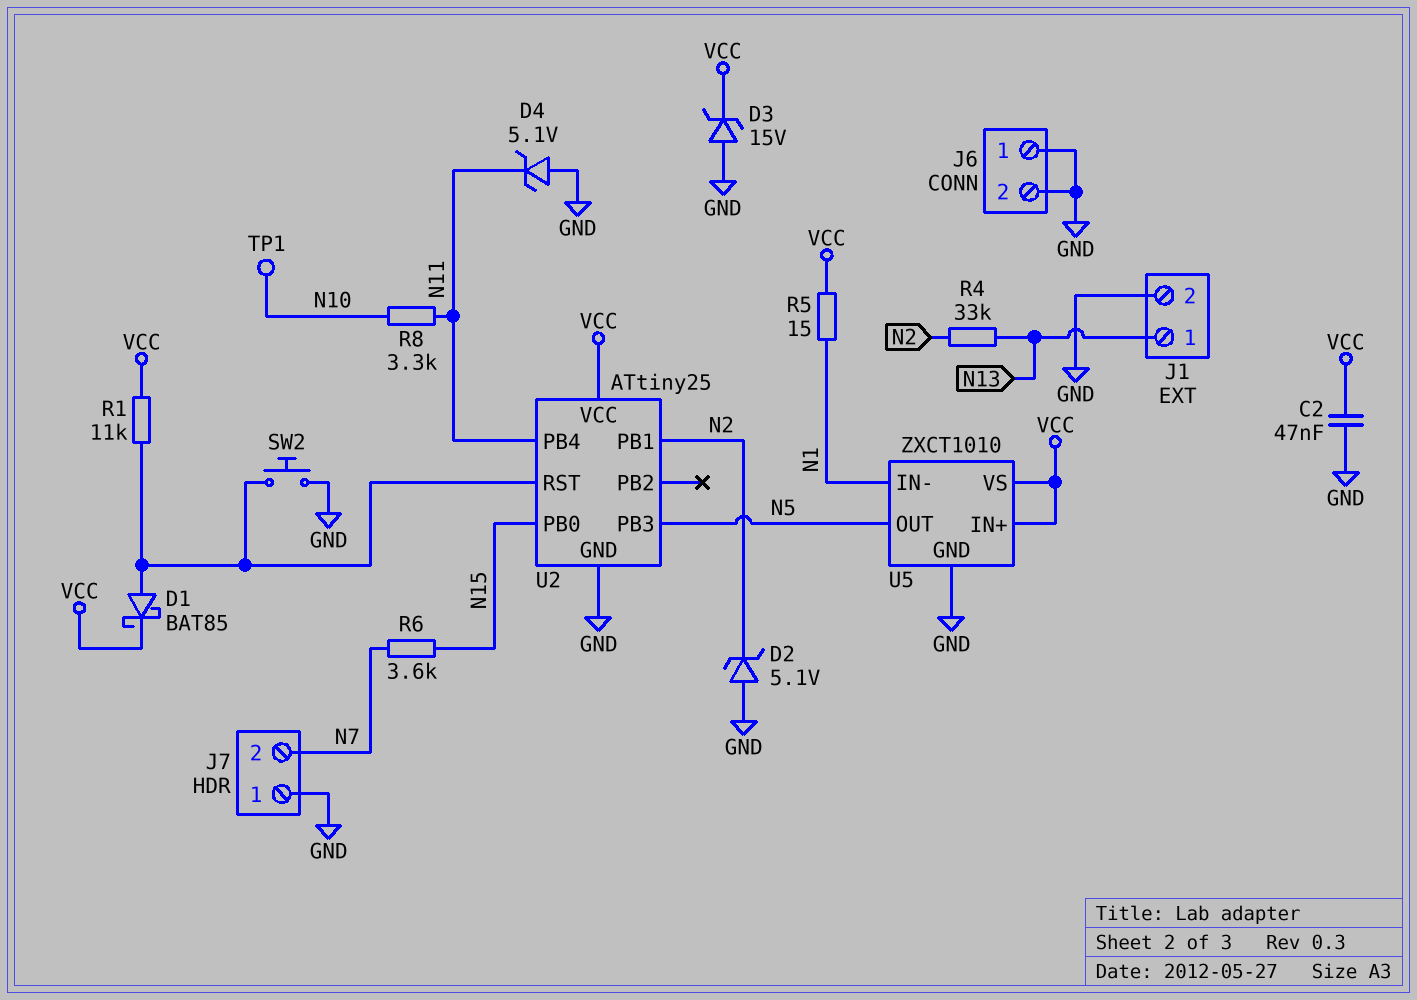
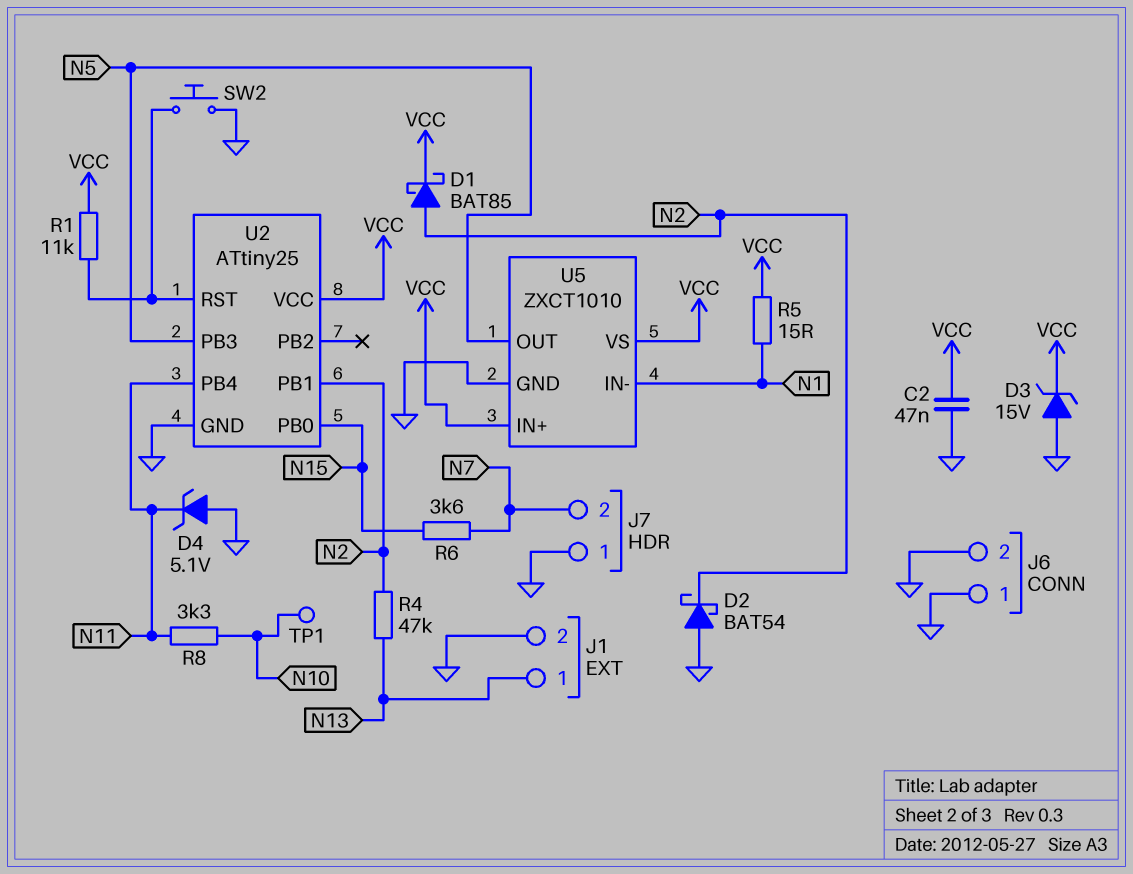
D1: schottky BAT85 (A U2/RST, K VCC) -> schottky BAT85 (A N2, K VCC)
D2: zener 5.1V (A GND, K N2) -> schottky BAT54 (A GND, K N2)
R4: 33k (N2, N13) -> 47k (N2, N13)

